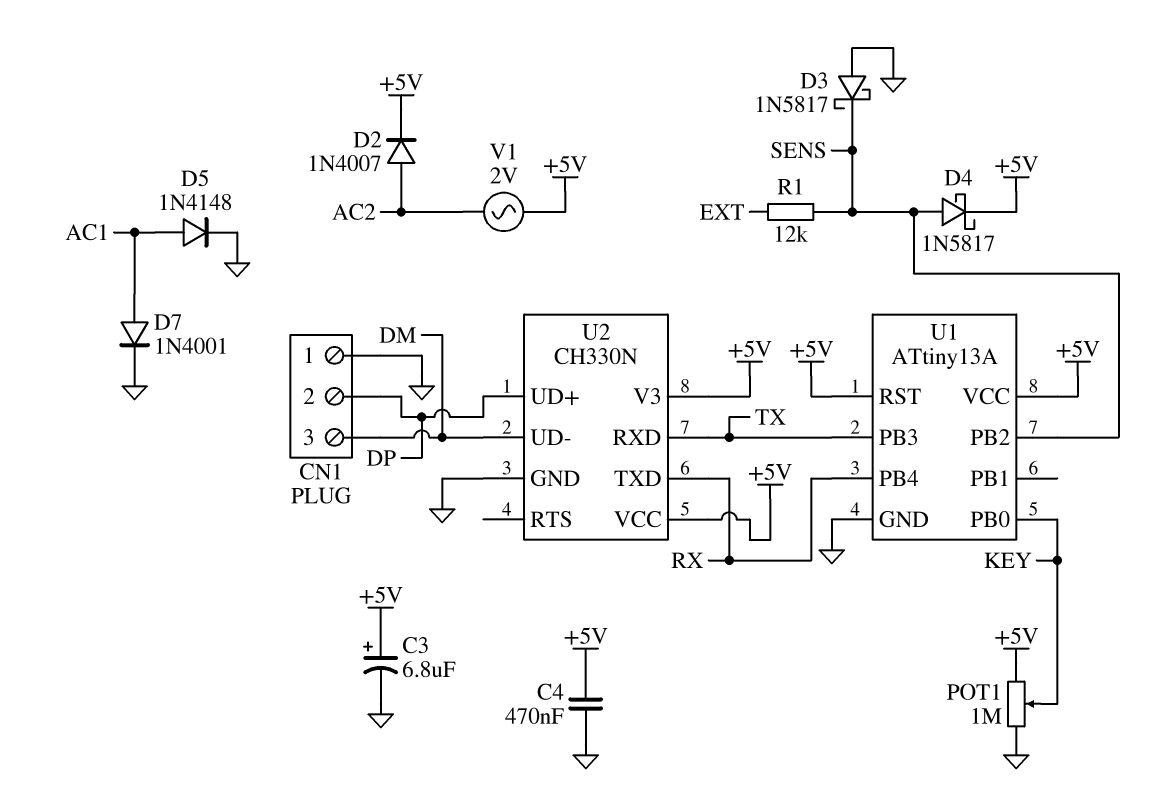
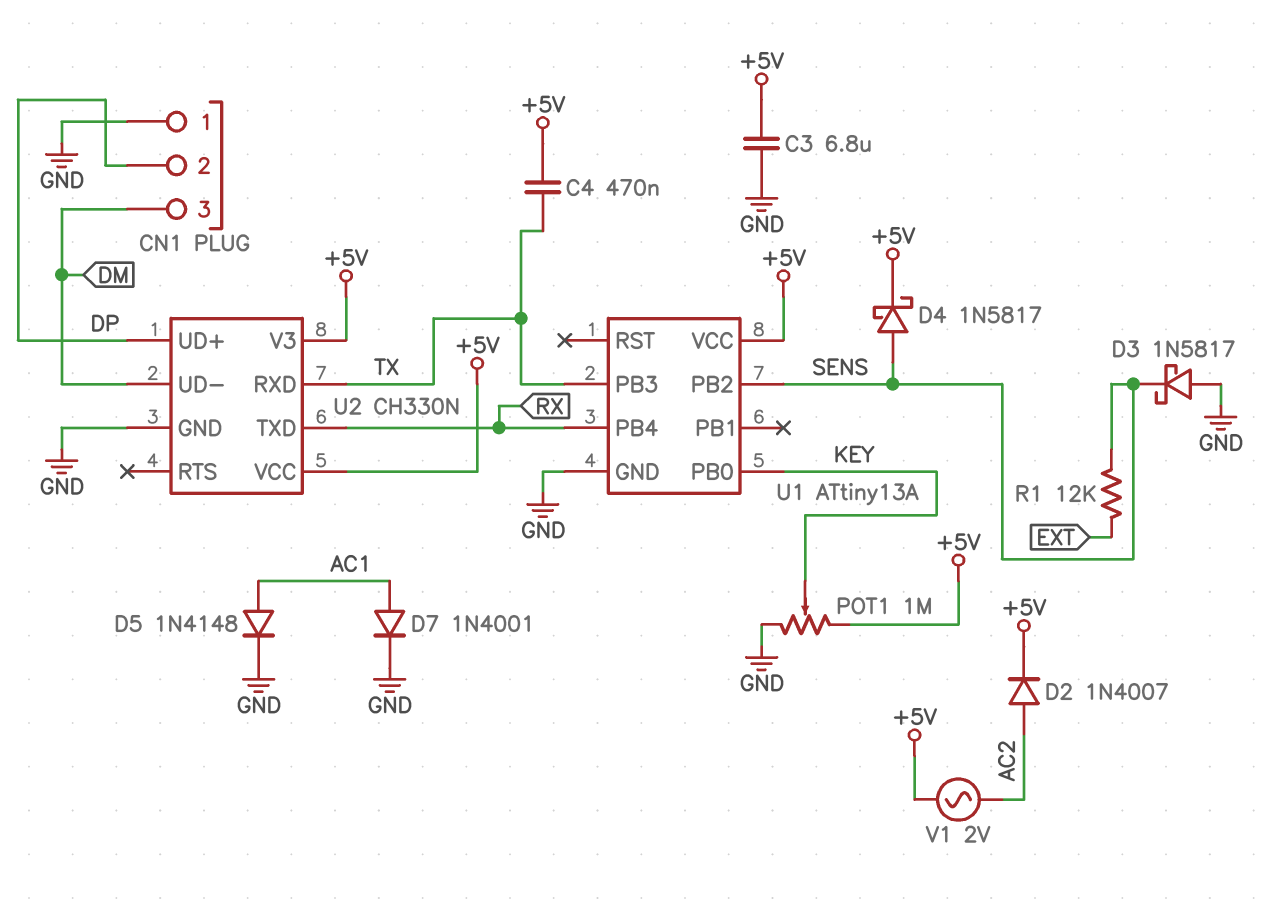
C3: 6.8uF (plus +5V, minus GND) -> 6.8uF (+5V, GND)
C4: 470nF (+5V, GND) -> 470nF (+5V, TX)
U1 pin RST: +5V -> none

